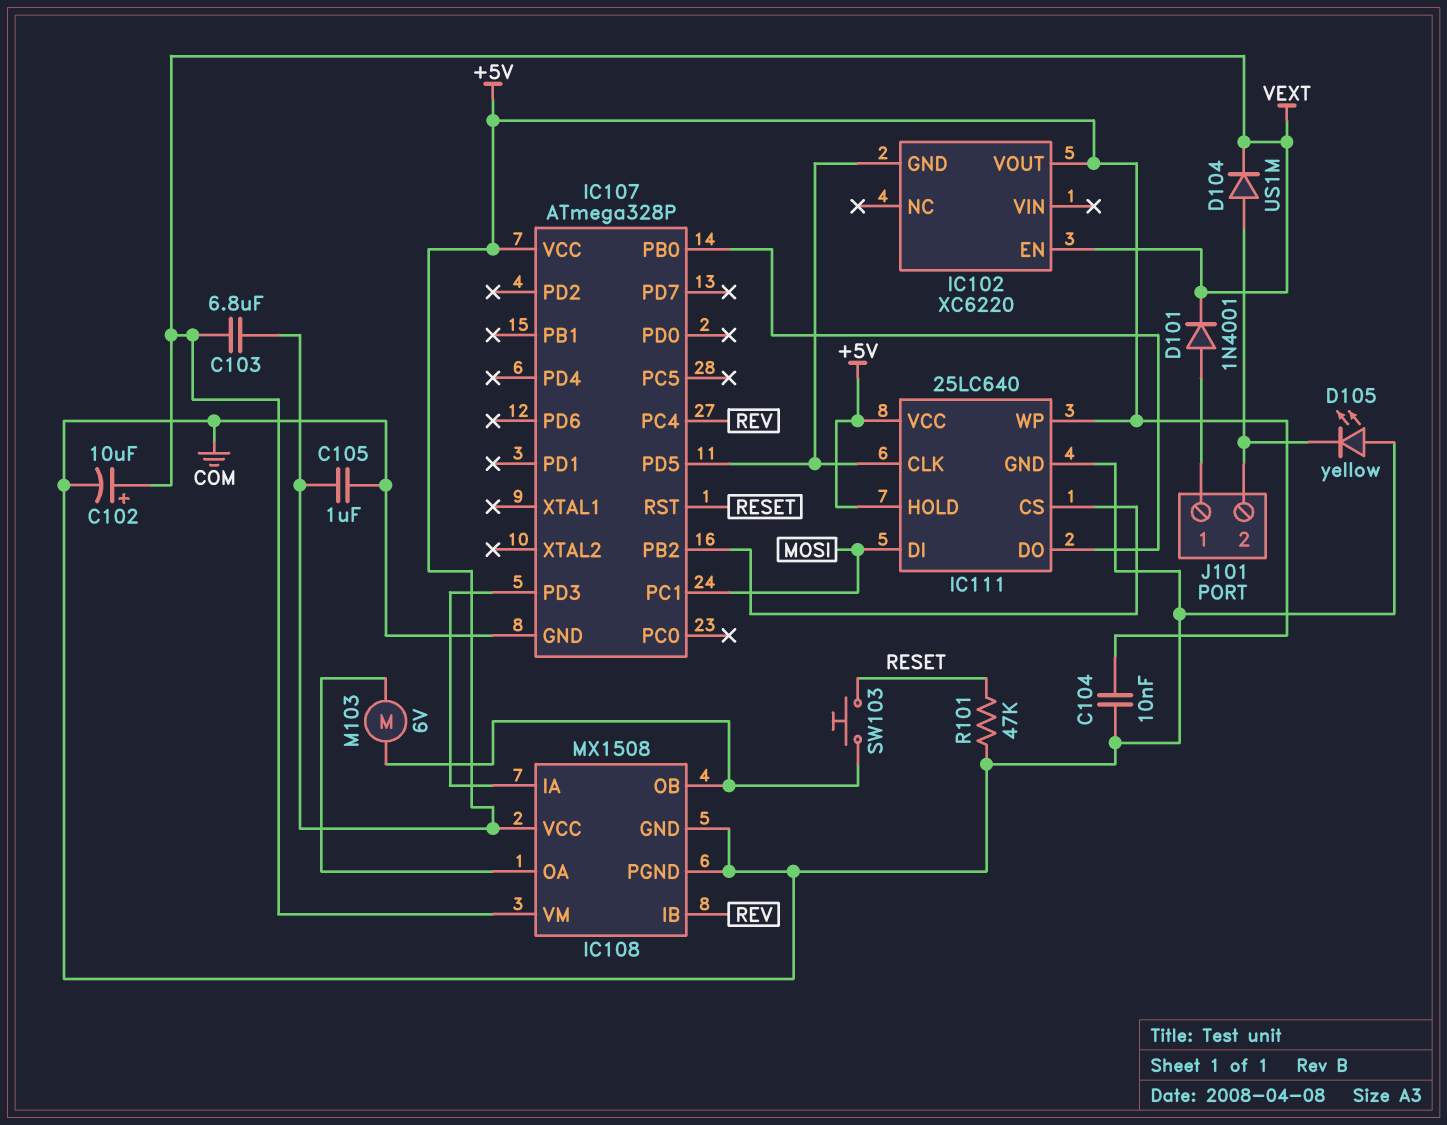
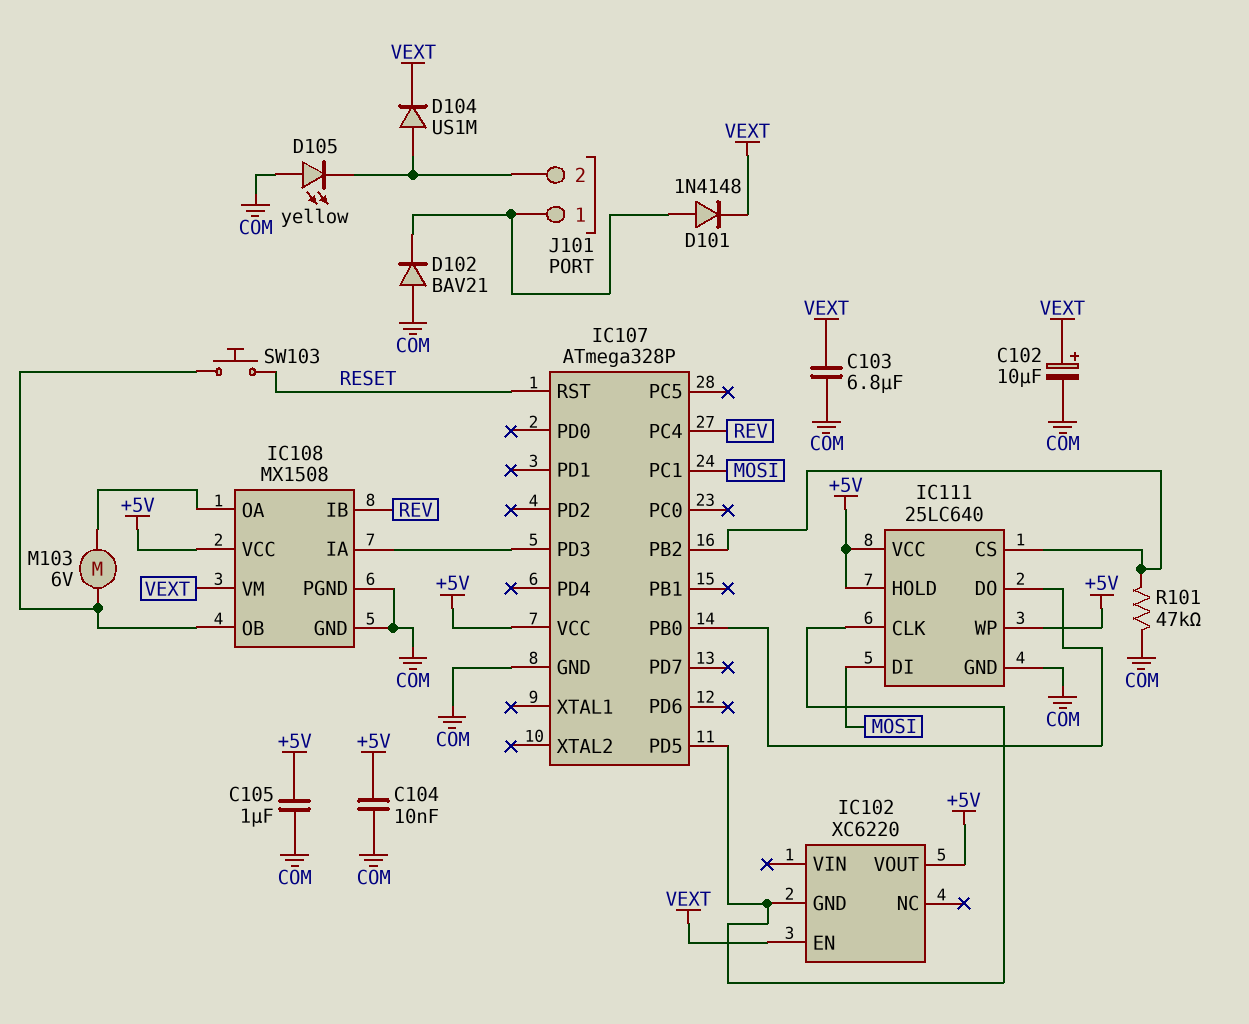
C103: 6.8uF (+5V, VEXT) -> 6.8uF (COM, VEXT)
D101: diode 1N4001 (A J101/1, K VEXT) -> diode 1N4148 (A J101/1, K VEXT)
D102: none -> diode BAV21 (A COM, K J101/1)
R101: 47k (COM, RESET) -> 47k (COM, IC107/PB2)

